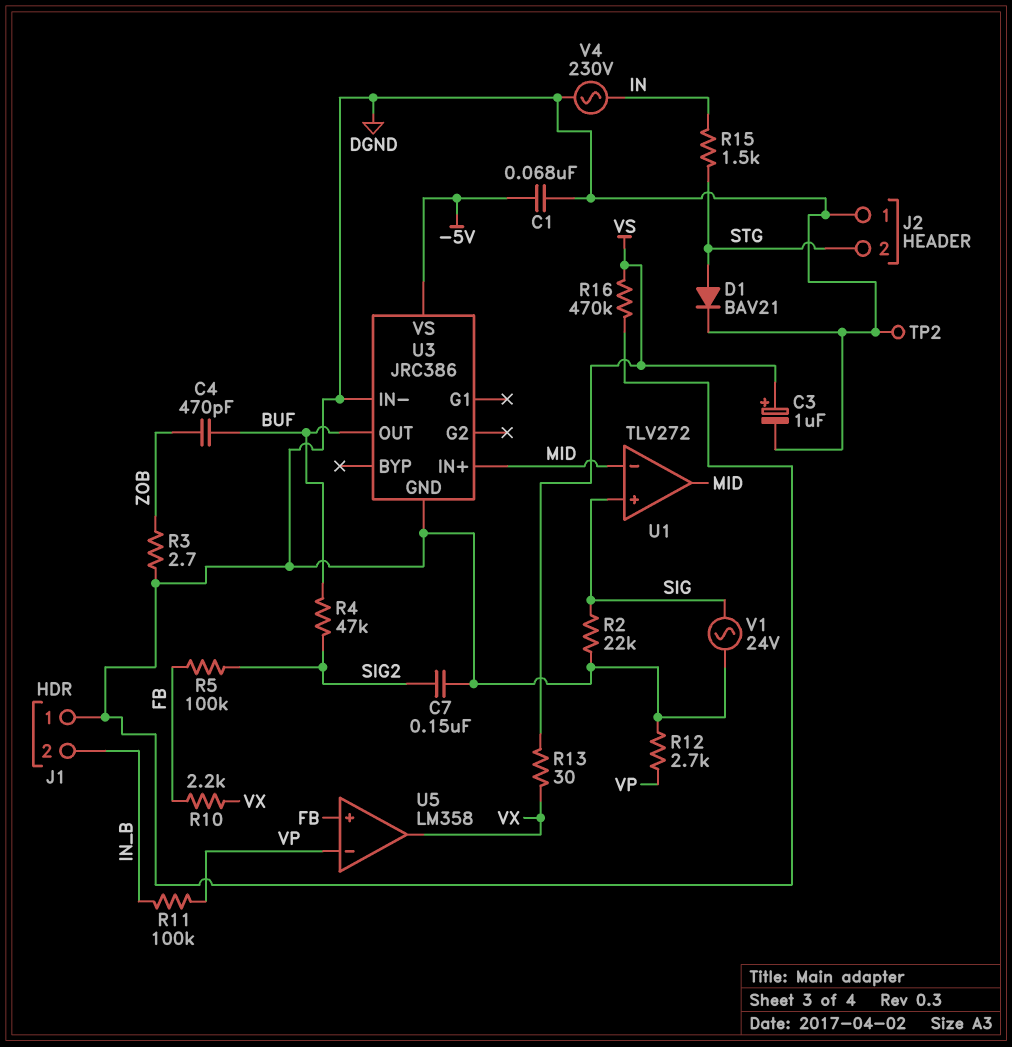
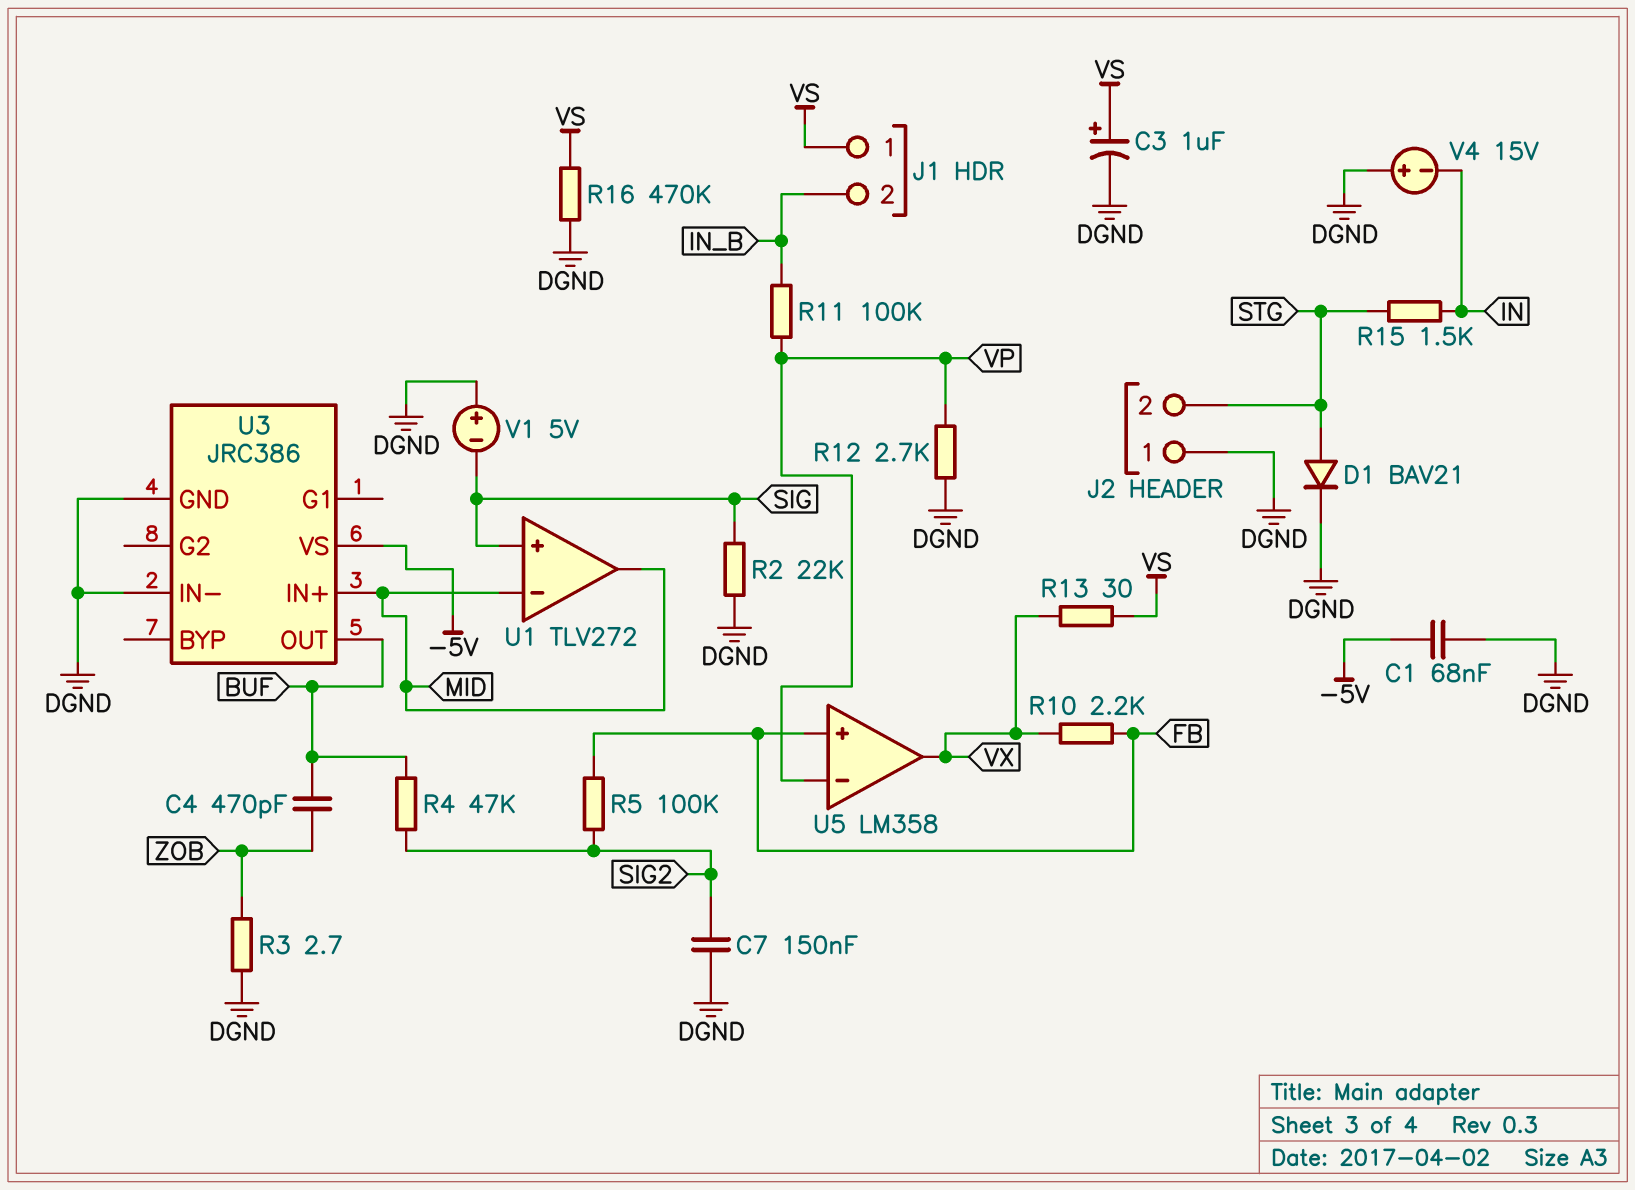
J1 pin 1: DGND -> VS
TP2: test point (DGND) -> none
V1: AC 24V (DGND, SIG) -> 5V (plus DGND, minus SIG)
V4: AC 230V (DGND, IN) -> 15V (plus DGND, minus IN)

